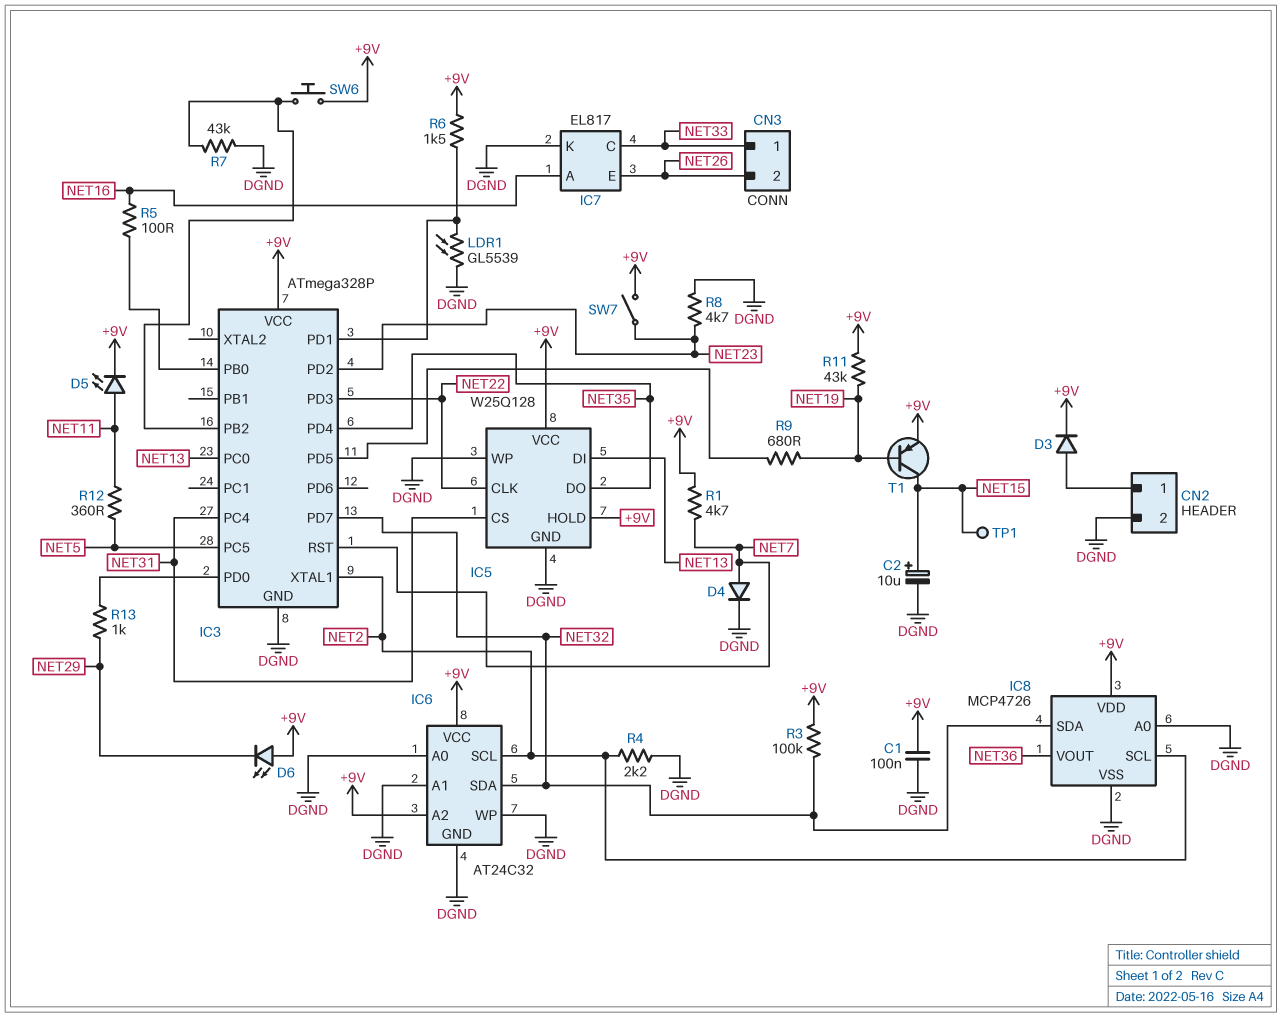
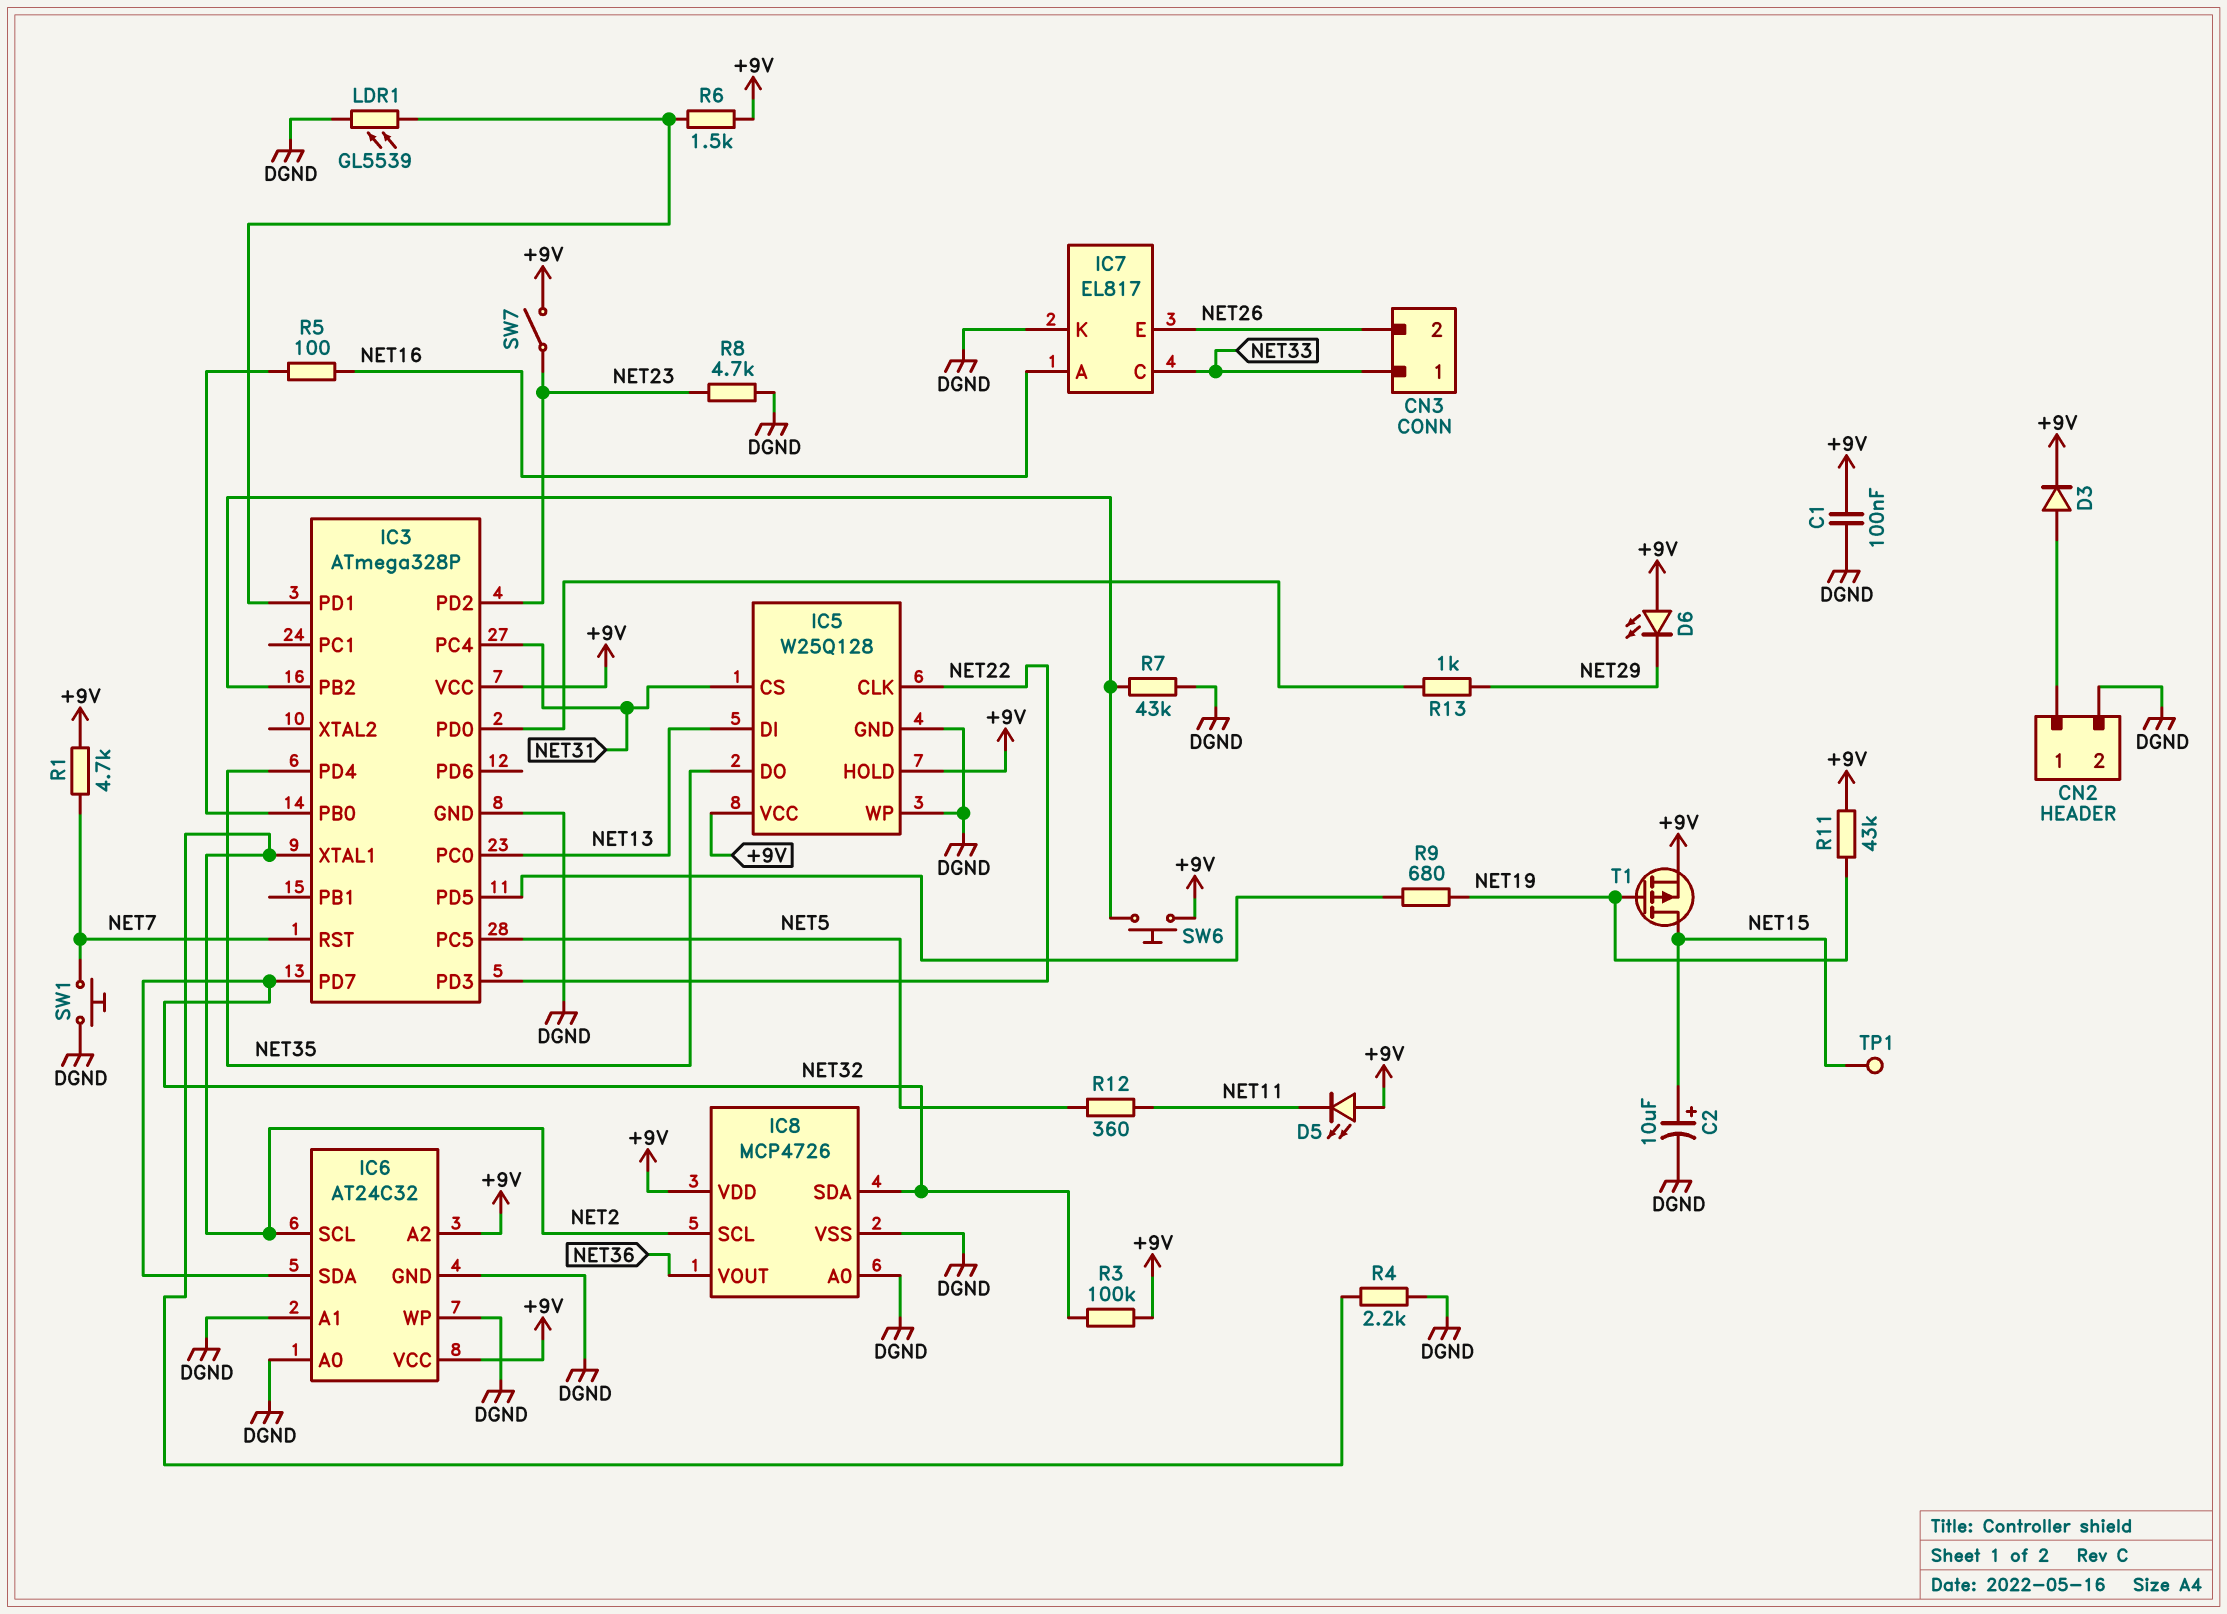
D4: diode (A NET7, K DGND) -> none
D5: LED (A NET11, K +9V) -> LED (A +9V, K NET11)
SW1: none -> button (DGND, NET7)
T1: PNP (B NET19, C NET15, E +9V) -> PMOS (G NET19, D NET15, S +9V)

